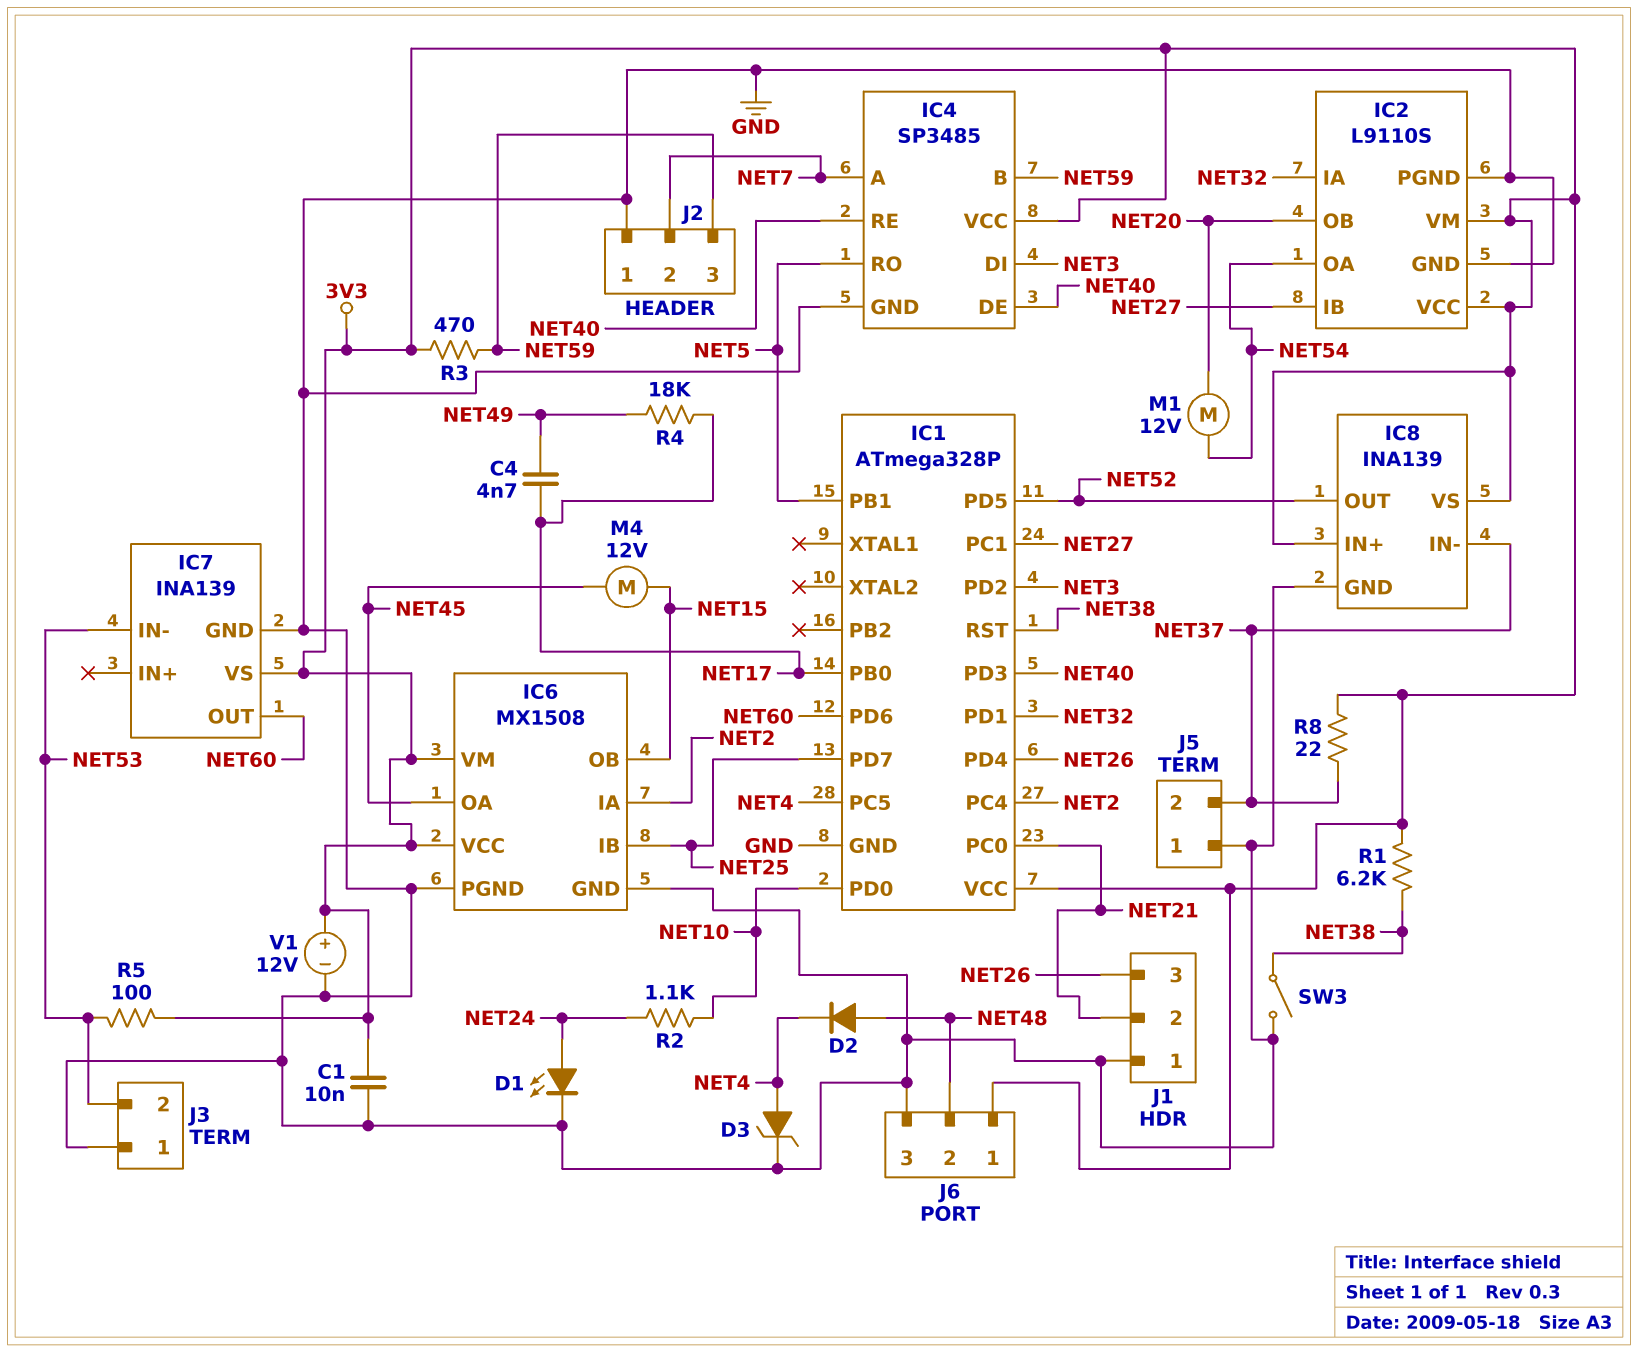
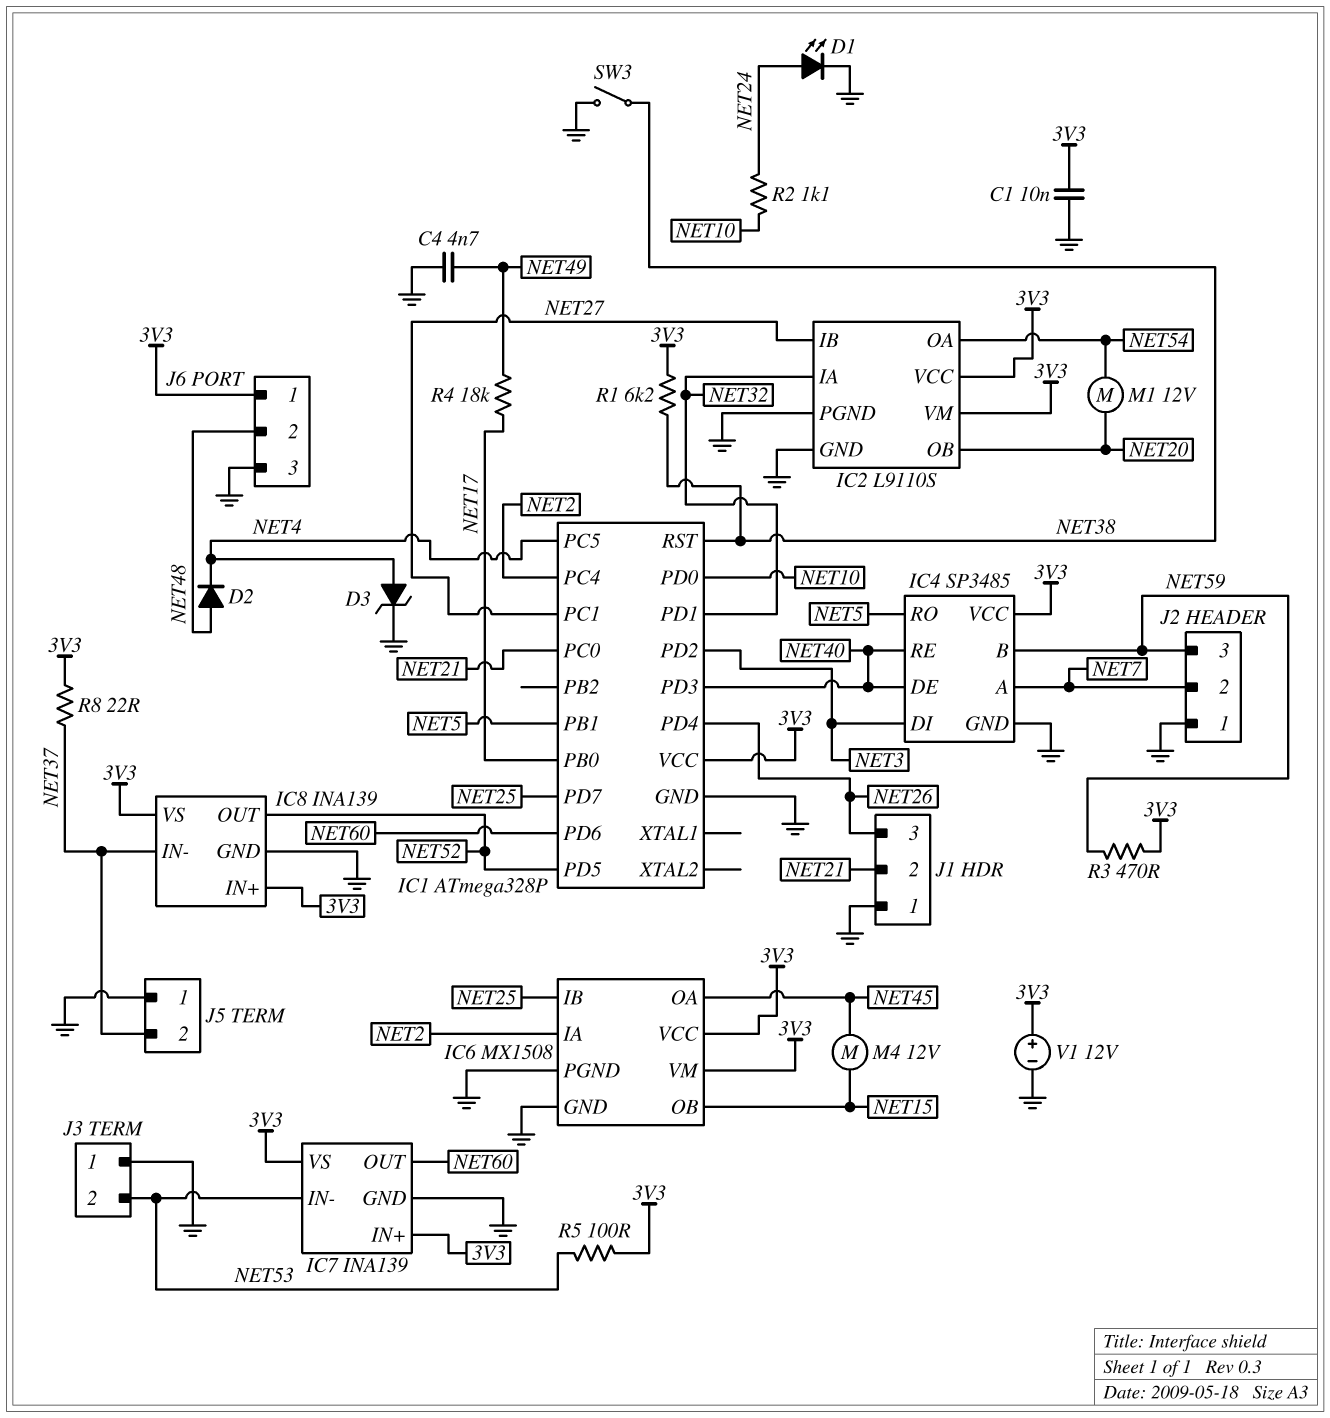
C4: 4.7nF (NET17, NET49) -> 4.7nF (GND, NET49)
IC7 pin IN+: none -> 3V3

